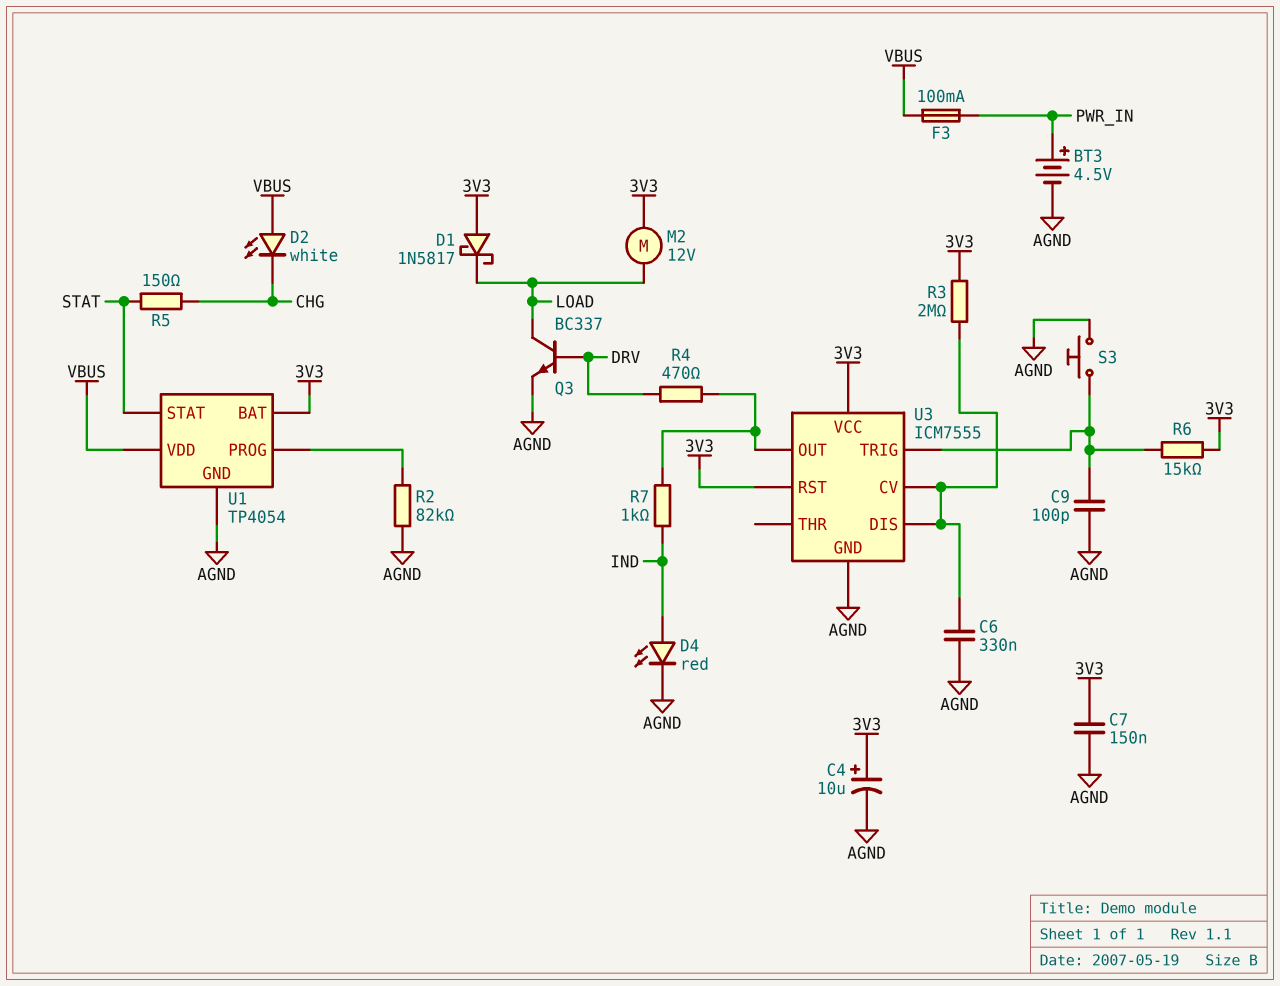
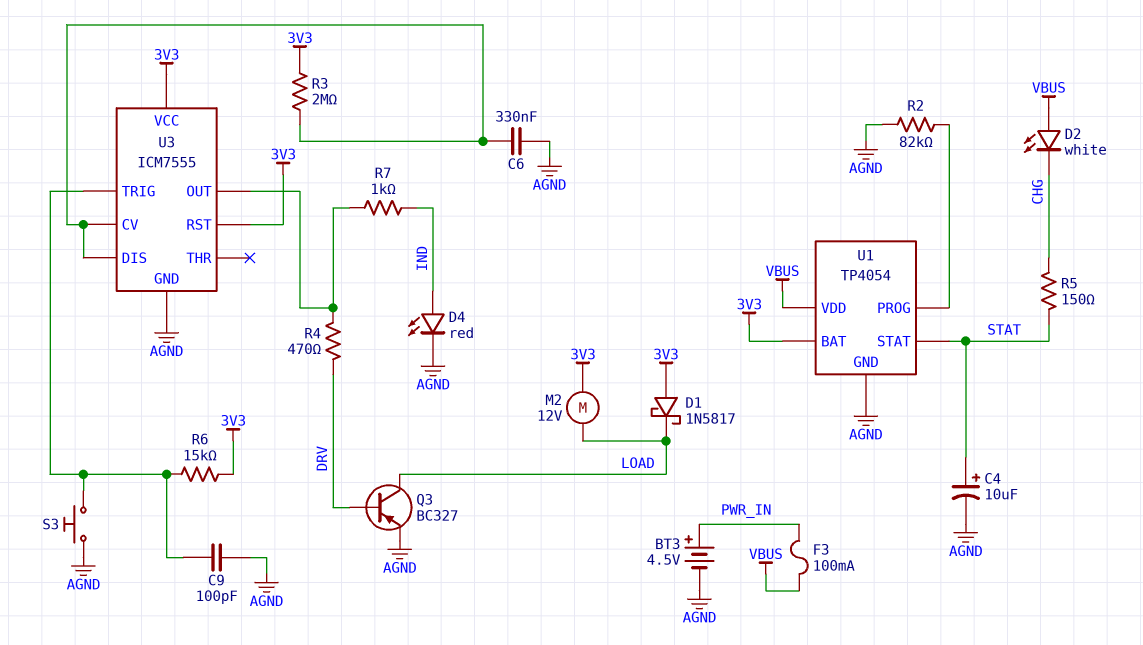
C4: 10uF (plus 3V3, minus AGND) -> 10uF (plus STAT, minus AGND)
C7: 150nF (3V3, AGND) -> none
Q3: NPN BC337 (B DRV, C LOAD, E AGND) -> PNP BC327 (B DRV, C LOAD, E AGND)

